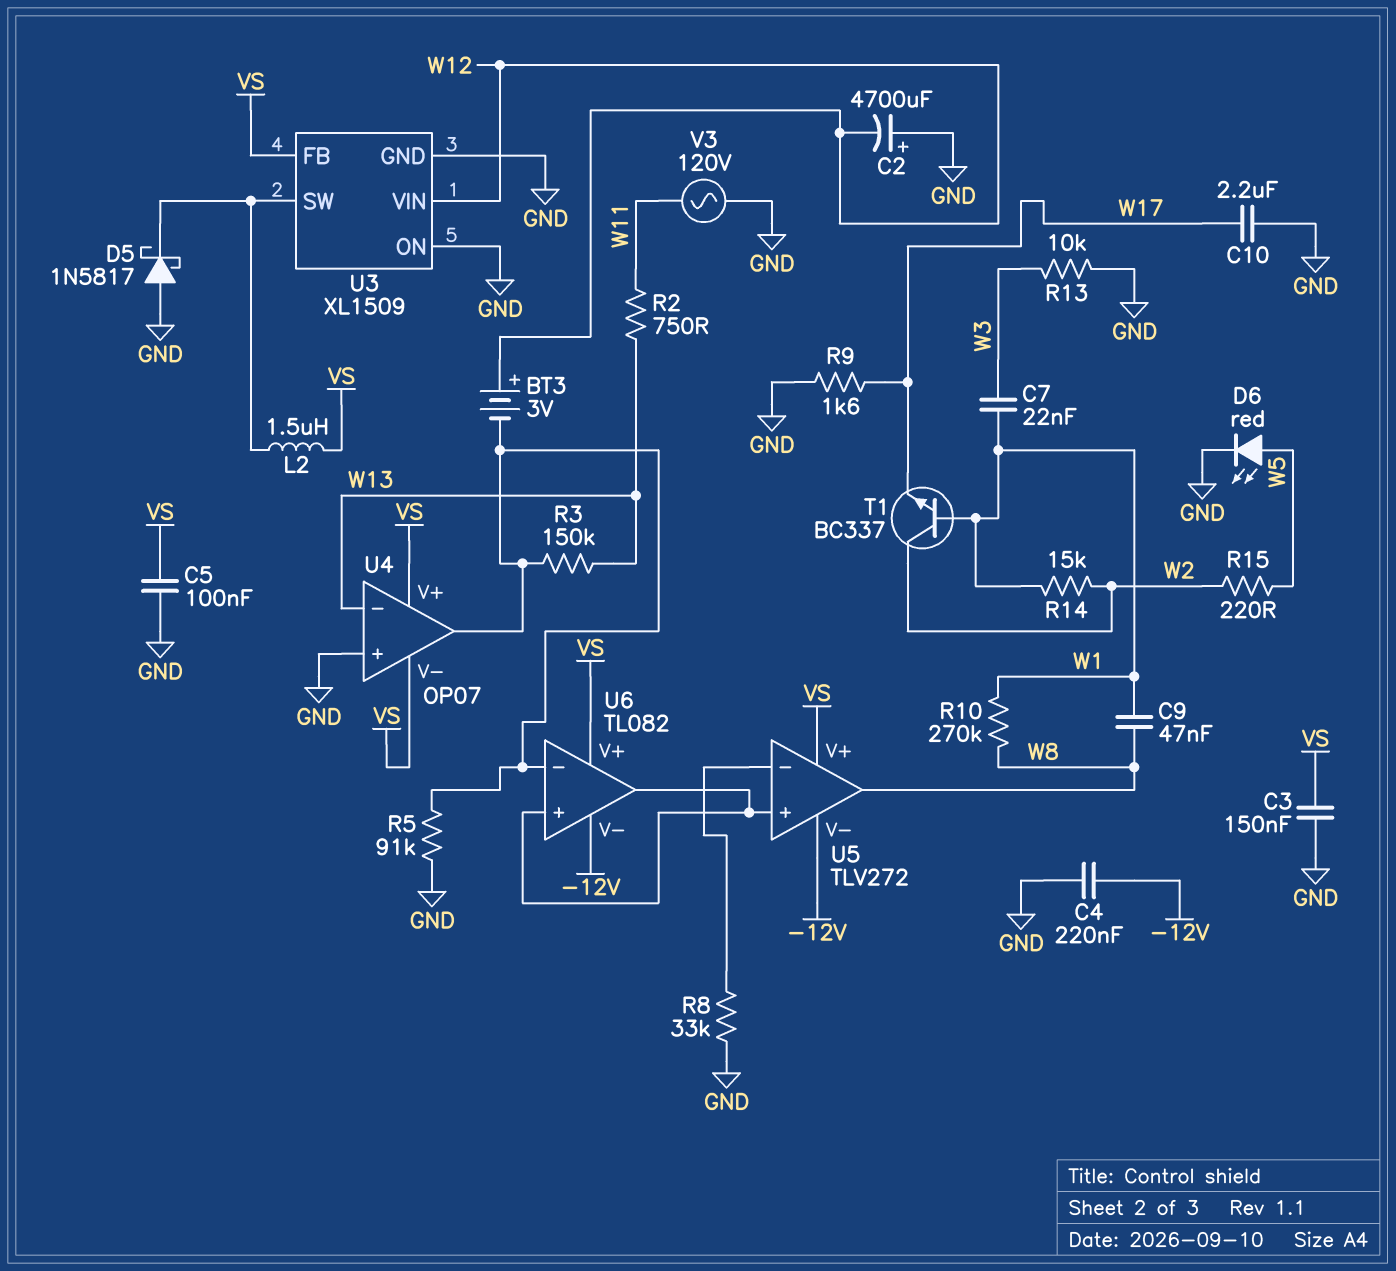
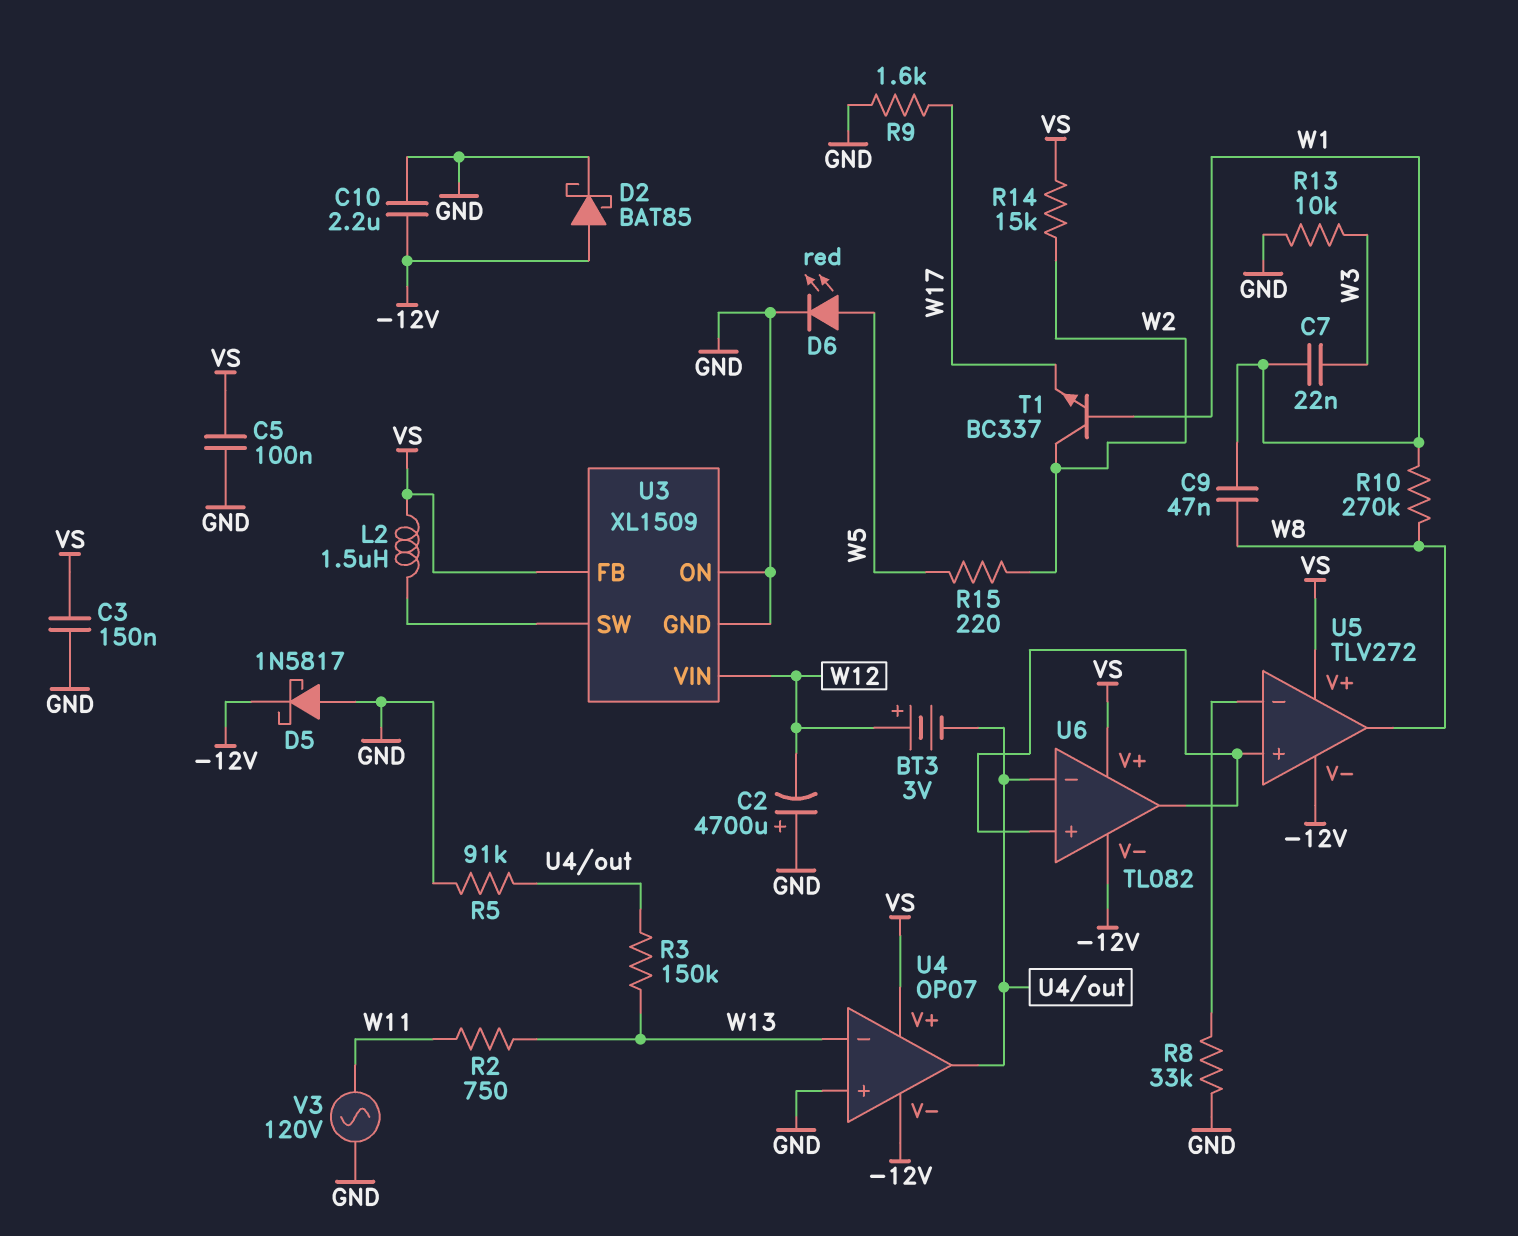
C4: 220nF (-12V, GND) -> none
C10: 2.2uF (GND, W17) -> 2.2uF (-12V, GND)
D2: none -> schottky BAT85 (A -12V, K GND)
D5: schottky 1N5817 (A GND, K U3/SW) -> schottky 1N5817 (A GND, K -12V)
R14: 15k (W1, W2) -> 15k (VS, W2)
U4 pin V-: VS -> -12V

